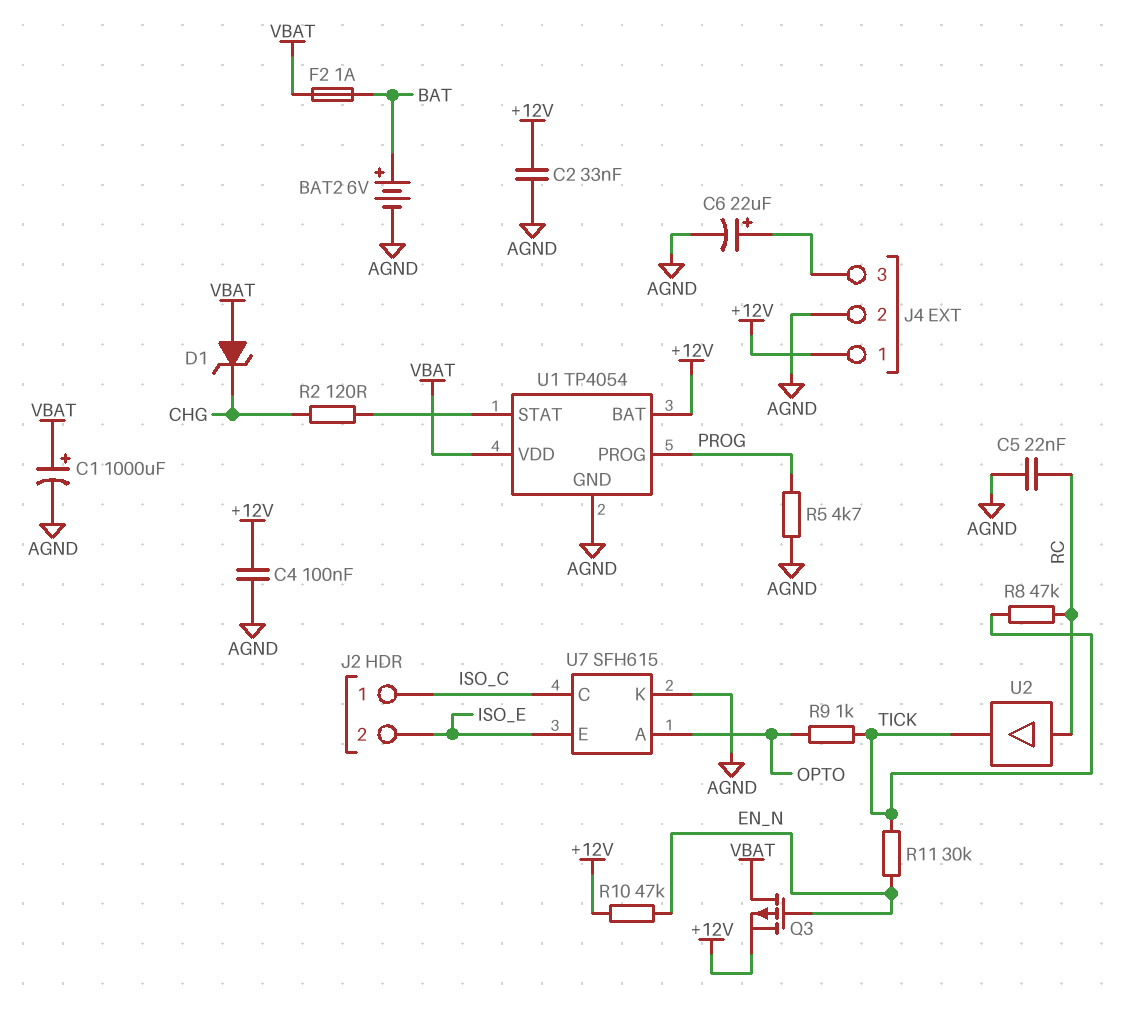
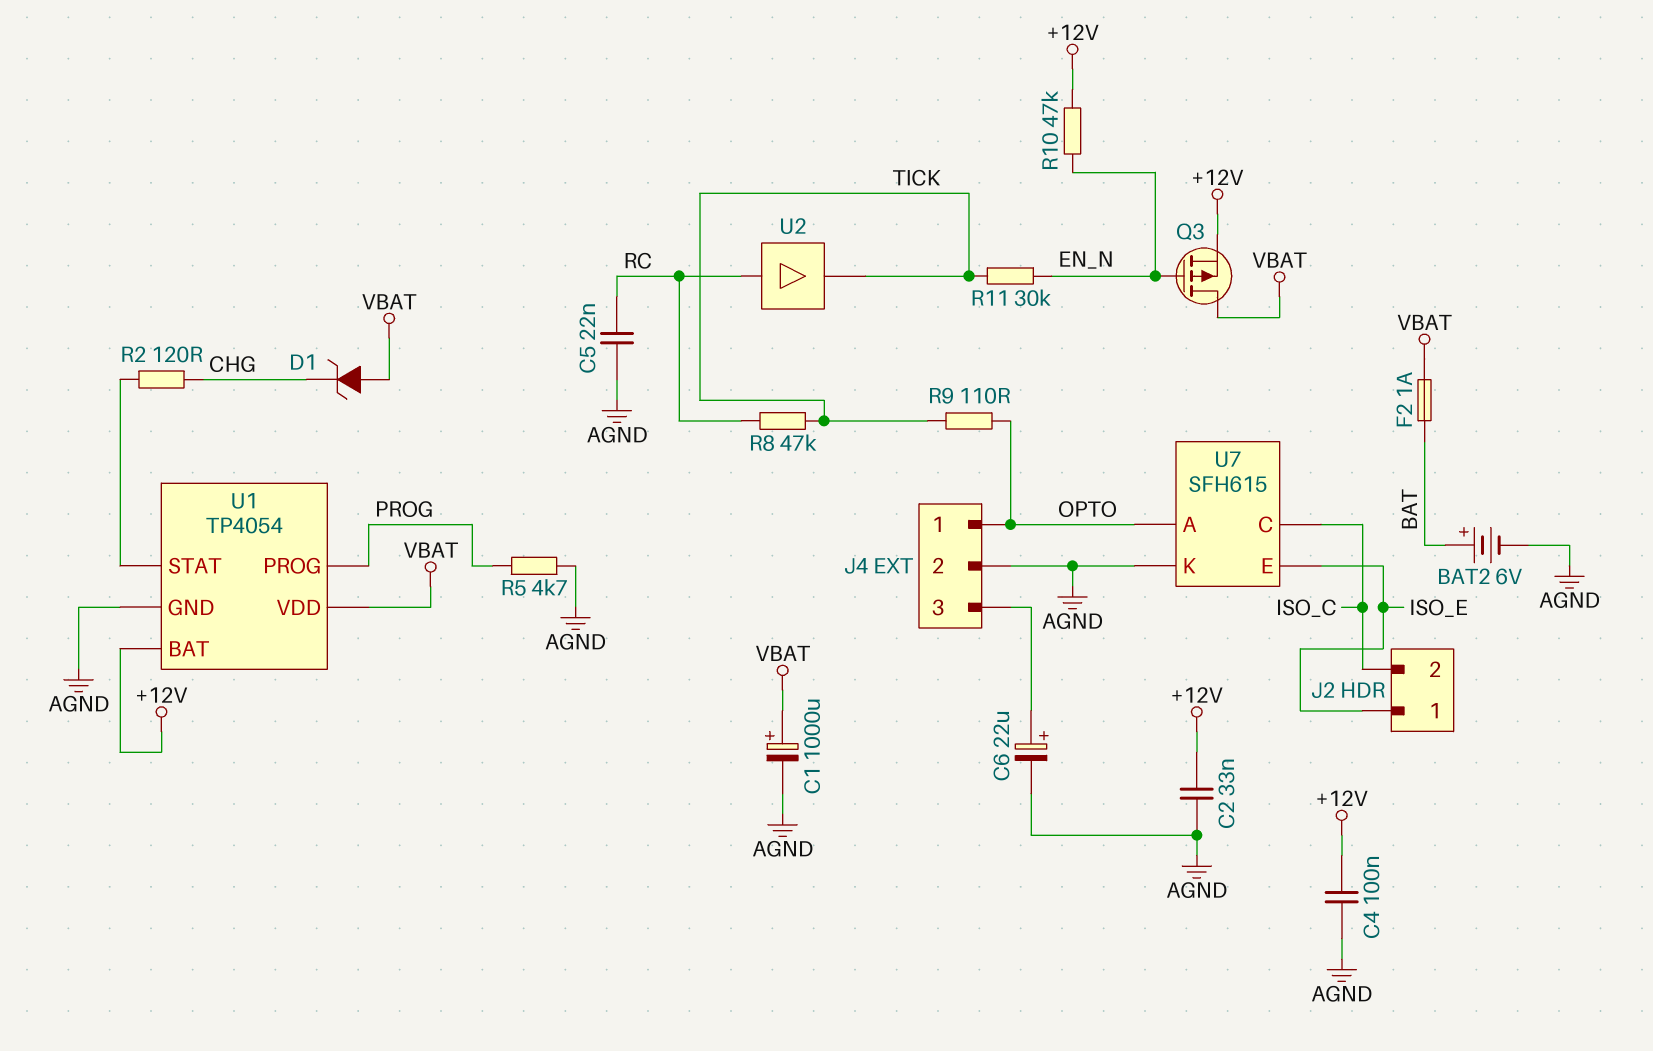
J2 pin 1: ISO_C -> ISO_E
J2 pin 2: ISO_E -> ISO_C
J4 pin 1: +12V -> OPTO
R9: 1k (OPTO, TICK) -> 110 (OPTO, TICK)

